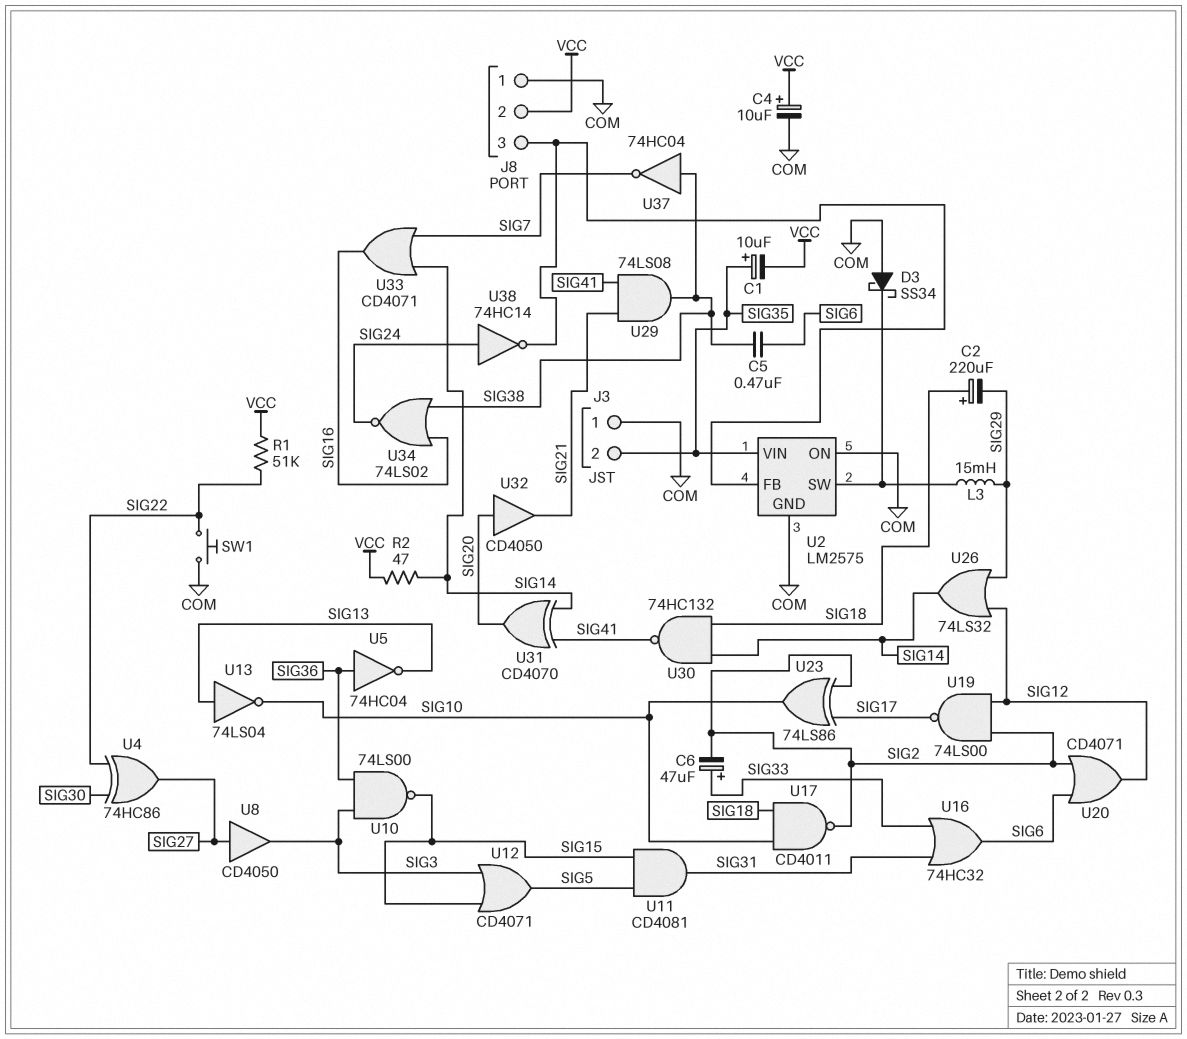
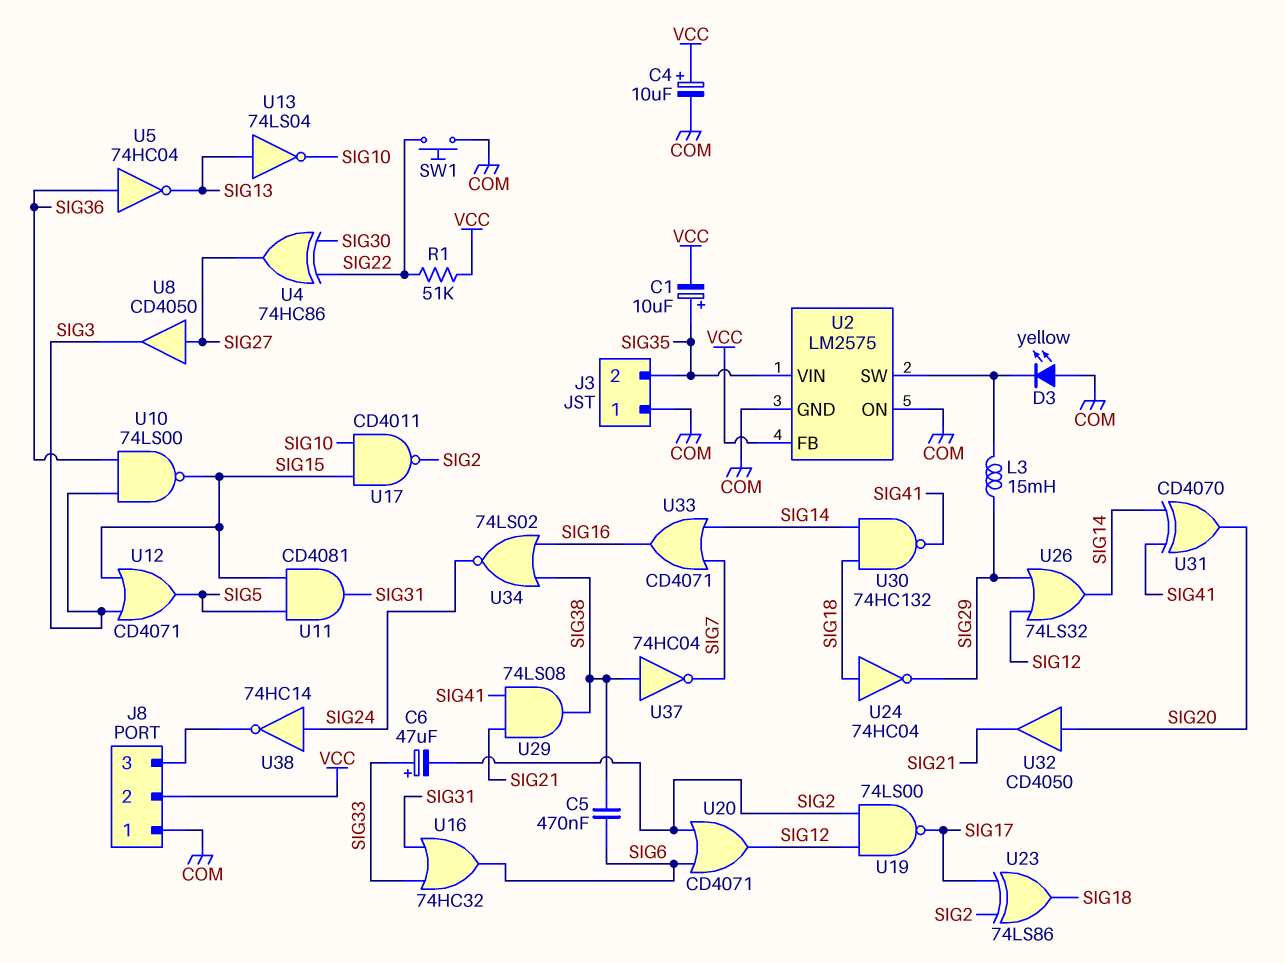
C2: 220uF (plus SIG18, minus SIG29) -> none
D3: schottky SS34 (A COM, K U2/SW) -> LED yellow (A COM, K U2/SW)
R2: 47 (SIG14, VCC) -> none
U2 pin FB: J8/3 -> VCC
U17: NAND CD4011 (in SIG10, in SIG18, out SIG2) -> NAND CD4011 (in SIG10, in SIG15, out SIG2)
U23: XOR 74LS86 (in SIG2, in SIG17, out SIG10) -> XOR 74LS86 (in SIG2, in SIG17, out SIG18)
U24: none -> NOT 74HC04 (in SIG18, out SIG29)

